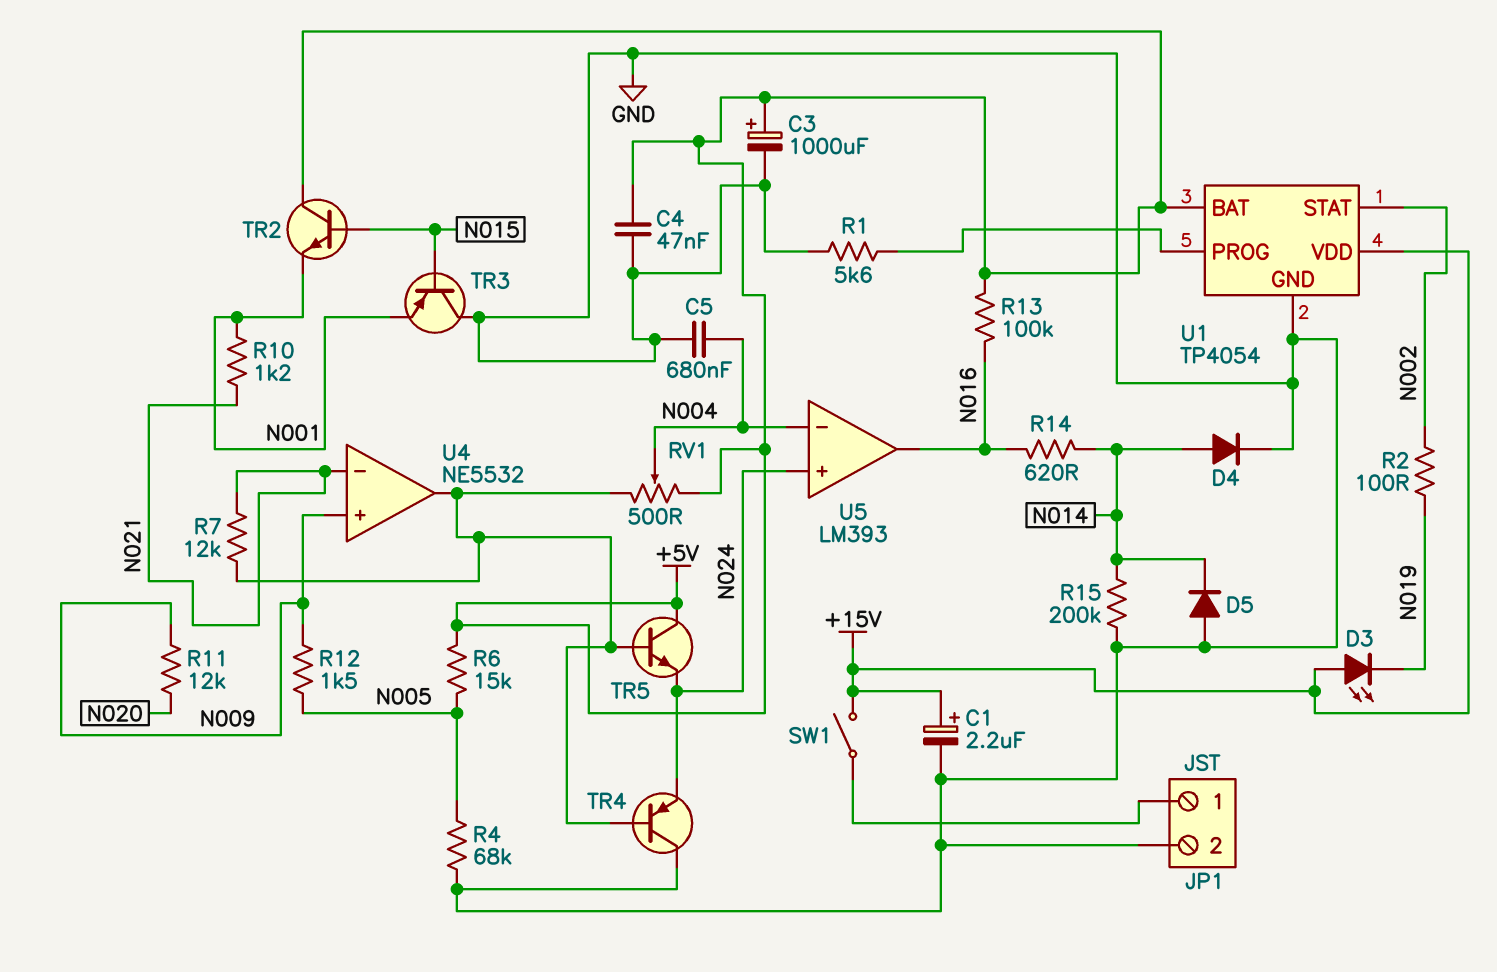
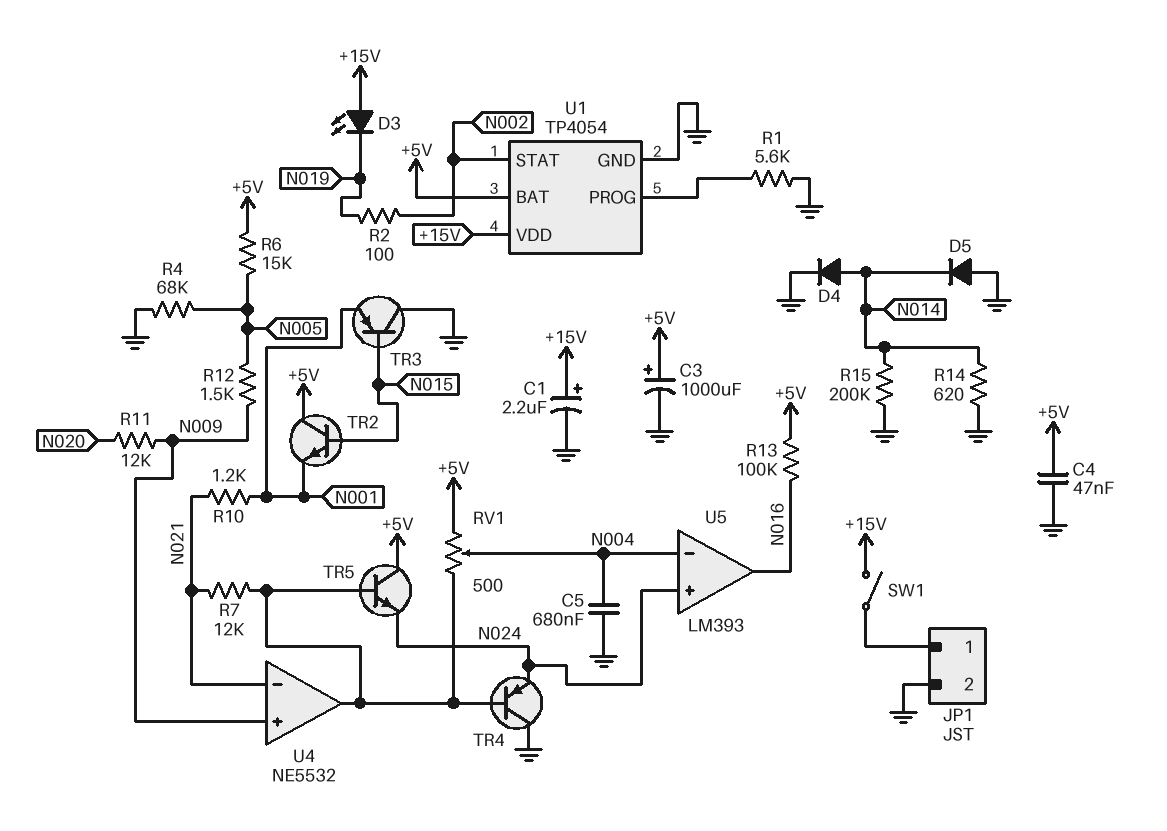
R14: 620 (N014, N016) -> 620 (GND, N014)

